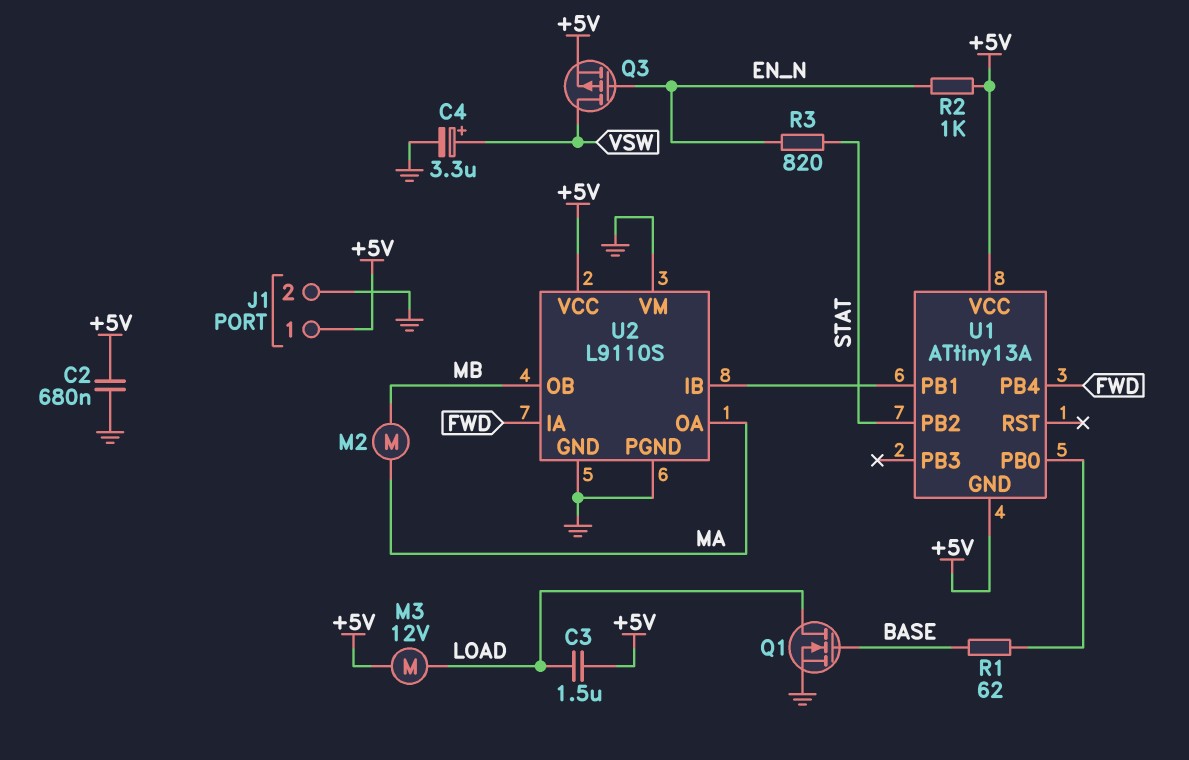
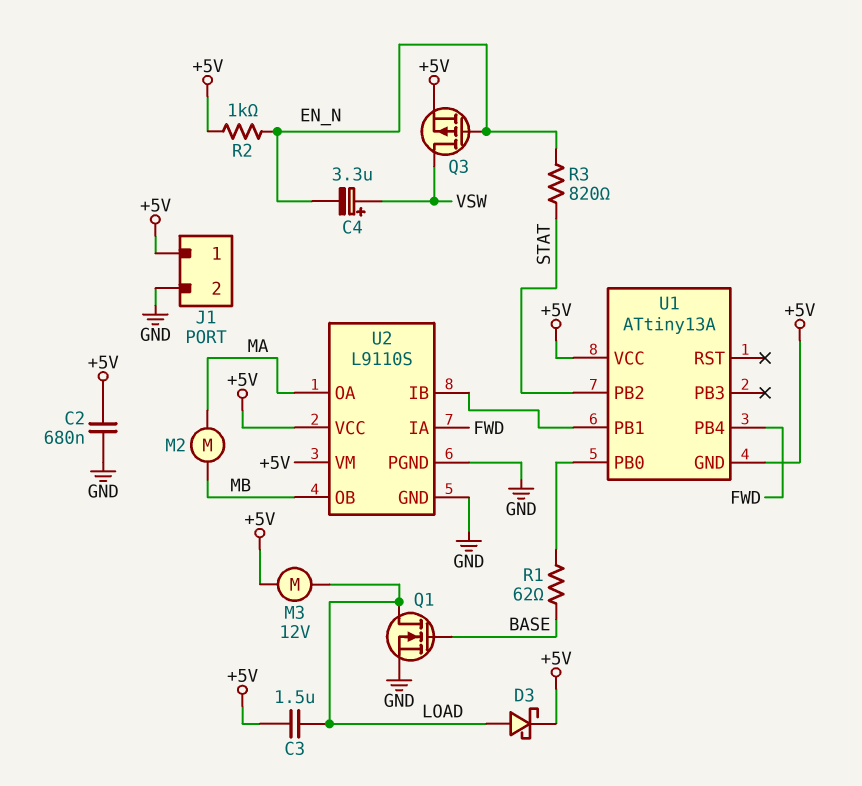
C4: 3.3uF (plus VSW, minus GND) -> 3.3uF (plus VSW, minus EN_N)
D3: none -> schottky (A LOAD, K +5V)
U2 pin VM: GND -> +5V

